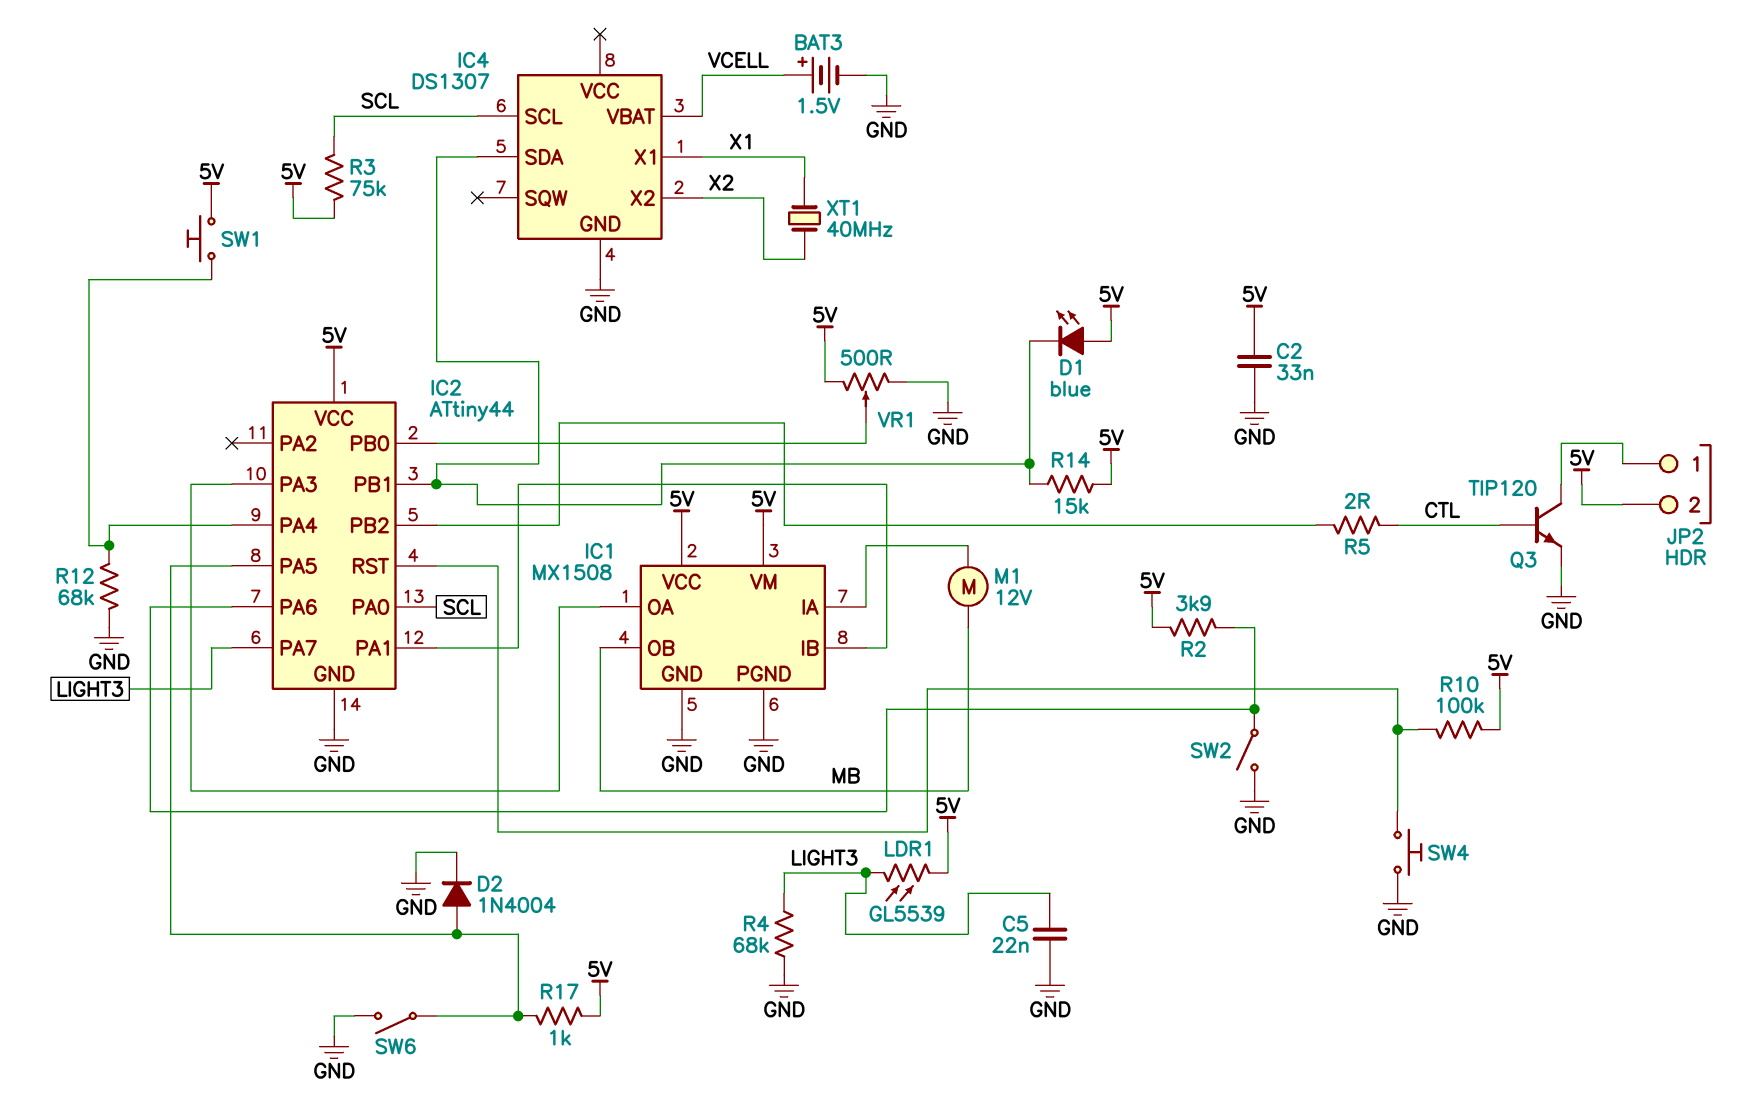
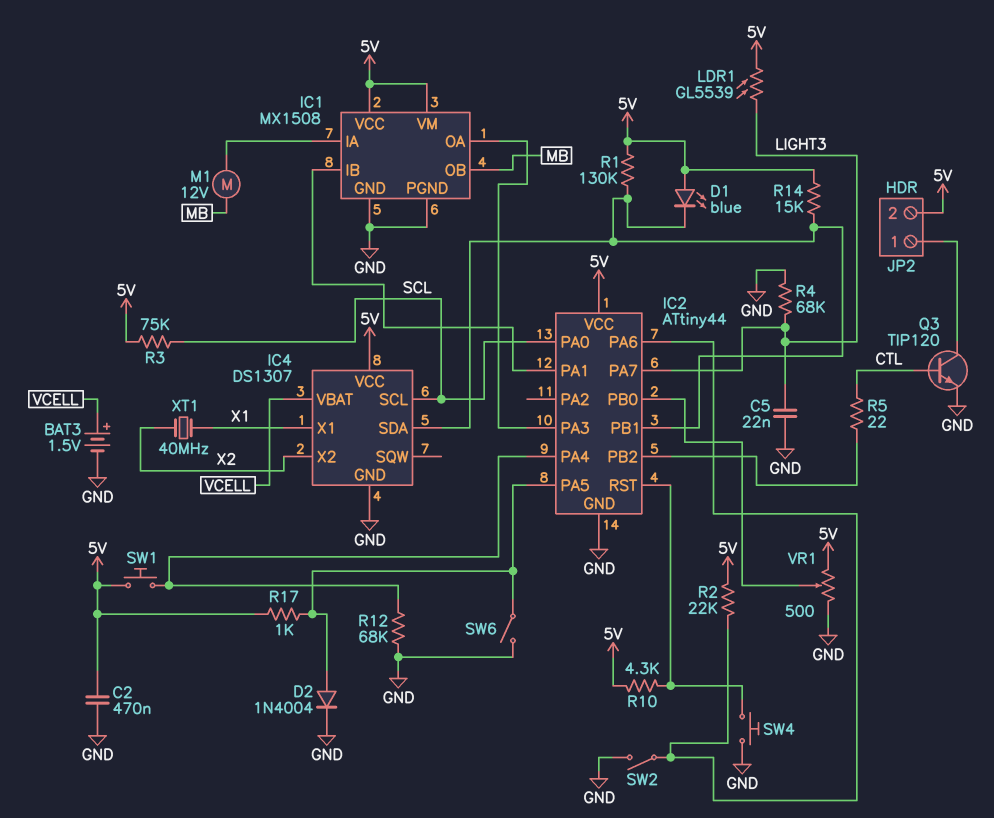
C2: 33nF (5V, GND) -> 470nF (5V, GND)
IC4 pin VCC: none -> 5V
R1: none -> 130k (5V, IC2/PB1)
R2: 3.9k (5V, IC2/PA6) -> 22k (5V, IC2/PA6)
R5: 2 (CTL, IC2/PB2) -> 22 (CTL, IC2/PB2)
R10: 100k (5V, IC2/RST) -> 4.3k (5V, IC2/RST)

